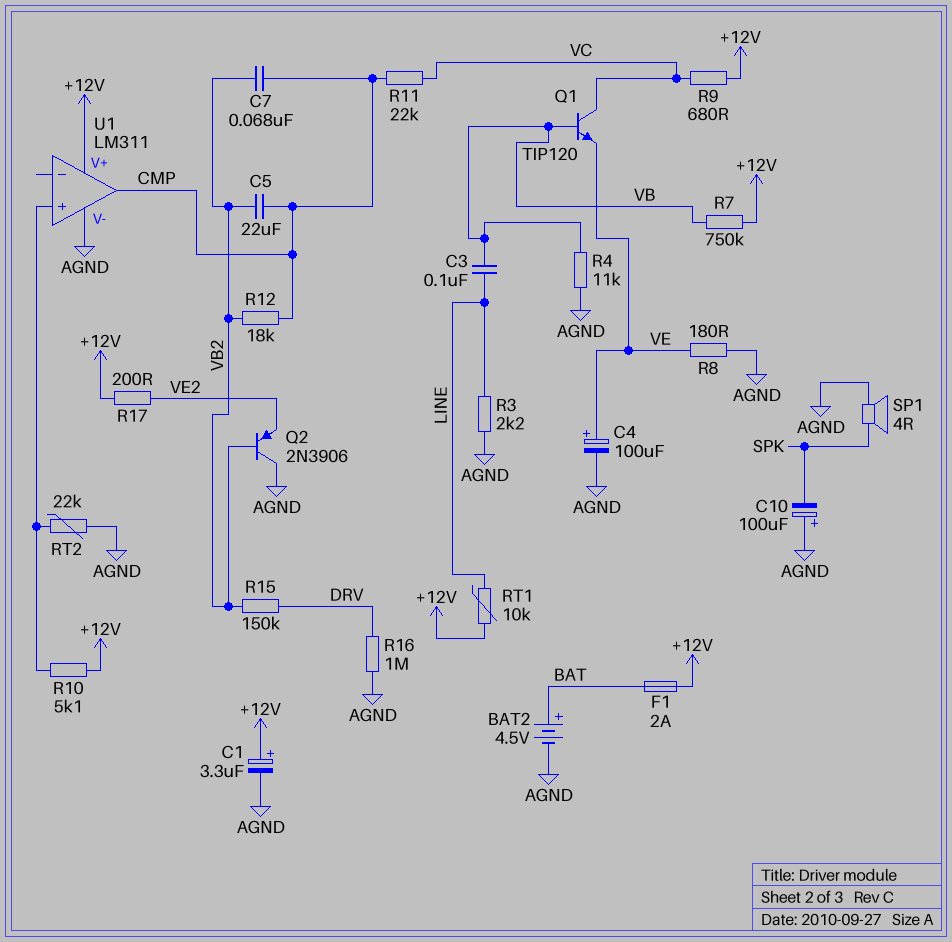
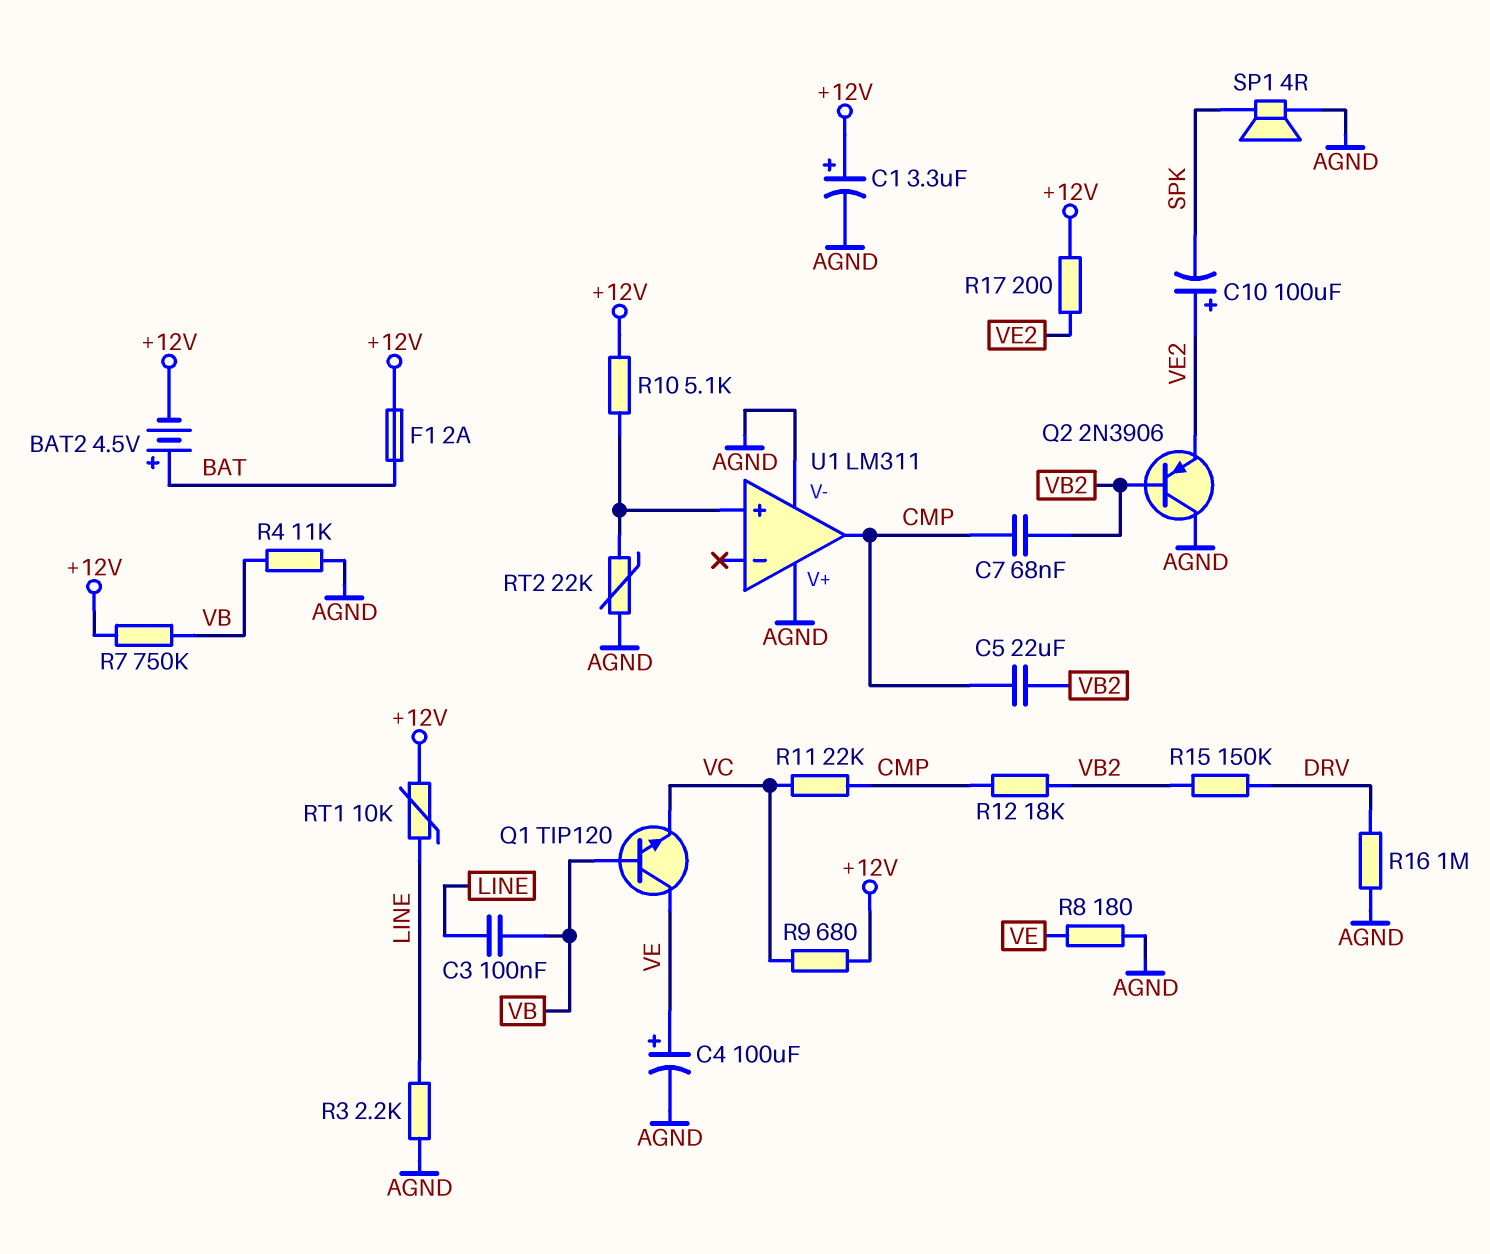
BAT2: 4.5V (plus BAT, minus AGND) -> 4.5V (plus BAT, minus +12V)
C10: 100uF (plus AGND, minus SPK) -> 100uF (plus VE2, minus SPK)
Q1: NPN TIP120 (B VB, C VC, E VE) -> NPN TIP120 (B VB, C VE, E VC)
U1 pin V+: +12V -> AGND

